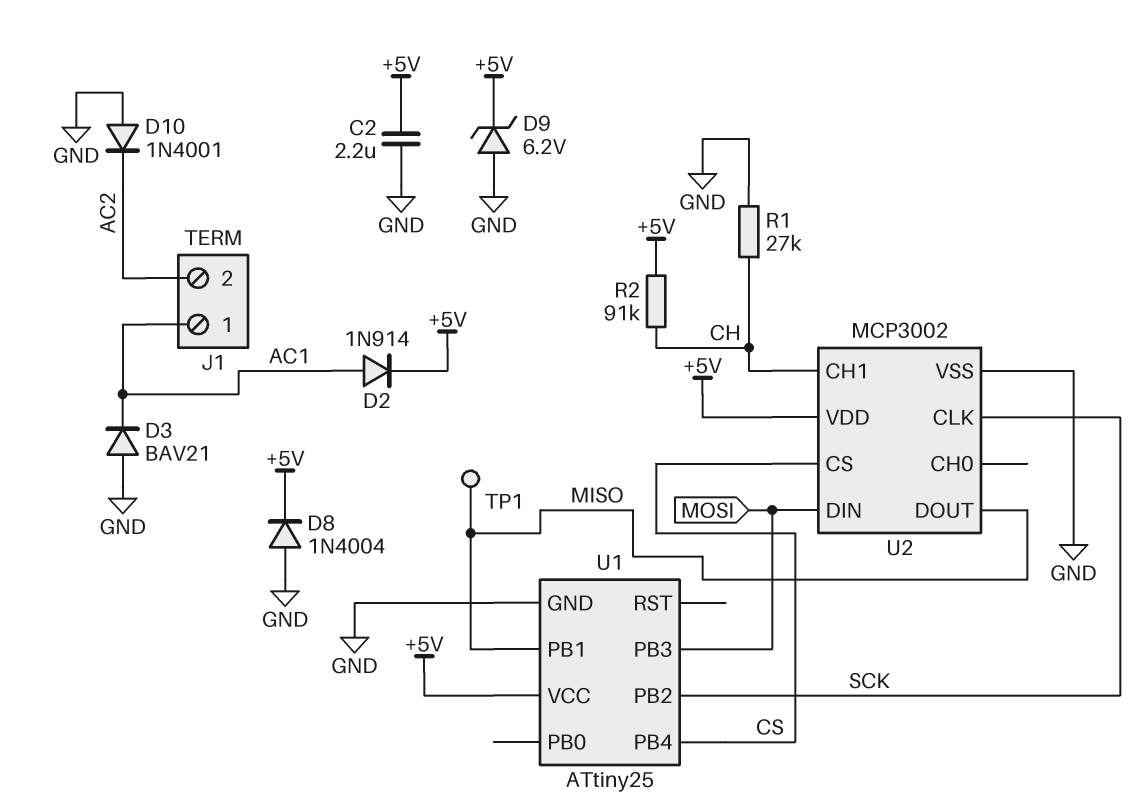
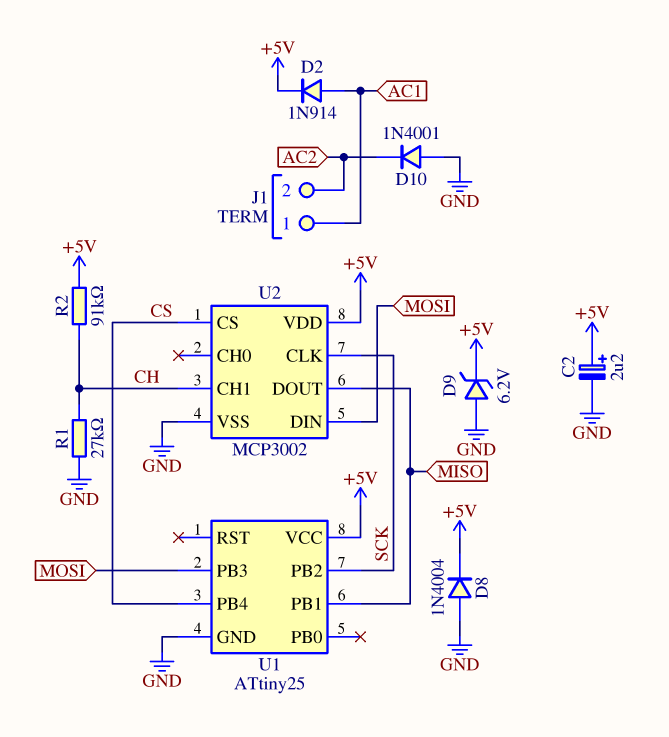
C2: 2.2uF (+5V, GND) -> 2.2uF (plus +5V, minus GND)
D3: diode BAV21 (A GND, K AC1) -> none
TP1: test point (MISO) -> none

